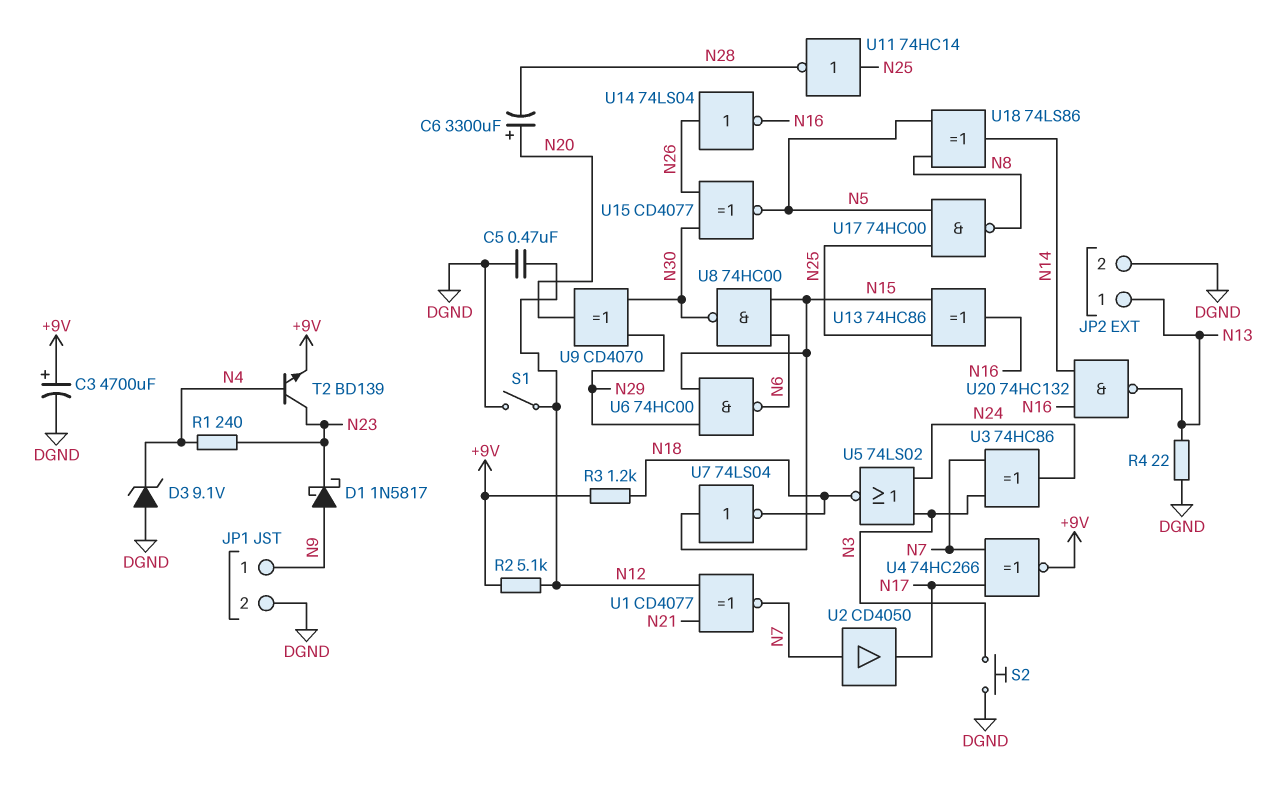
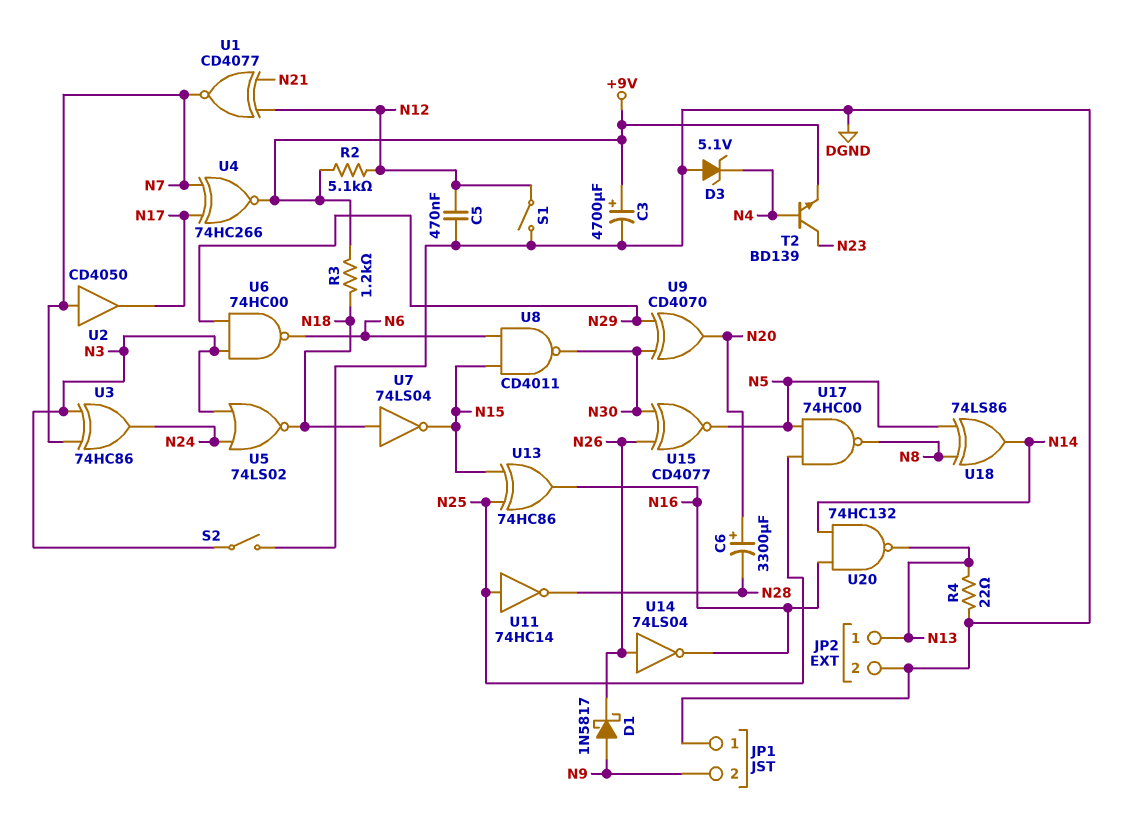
D1: schottky 1N5817 (A N9, K N23) -> schottky 1N5817 (A N9, K N26)
D3: zener 9.1V (A DGND, K N4) -> zener 5.1V (A DGND, K N4)
JP1 pin 1: N9 -> DGND
JP1 pin 2: DGND -> N9
R1: 240 (N4, N23) -> none
S2: button (DGND, N3) -> switch (DGND, N3)
U6: NAND 74HC00 (in N15, in N29, out N6) -> NAND 74HC00 (in N3, in N29, out N6)
U7: NOT 74LS04 (in N15, out N18) -> NOT 74LS04 (in N18, out N15)
U8: NAND 74HC00 (in N6, in N15, out N30) -> NAND CD4011 (in N6, in N15, out N30)

